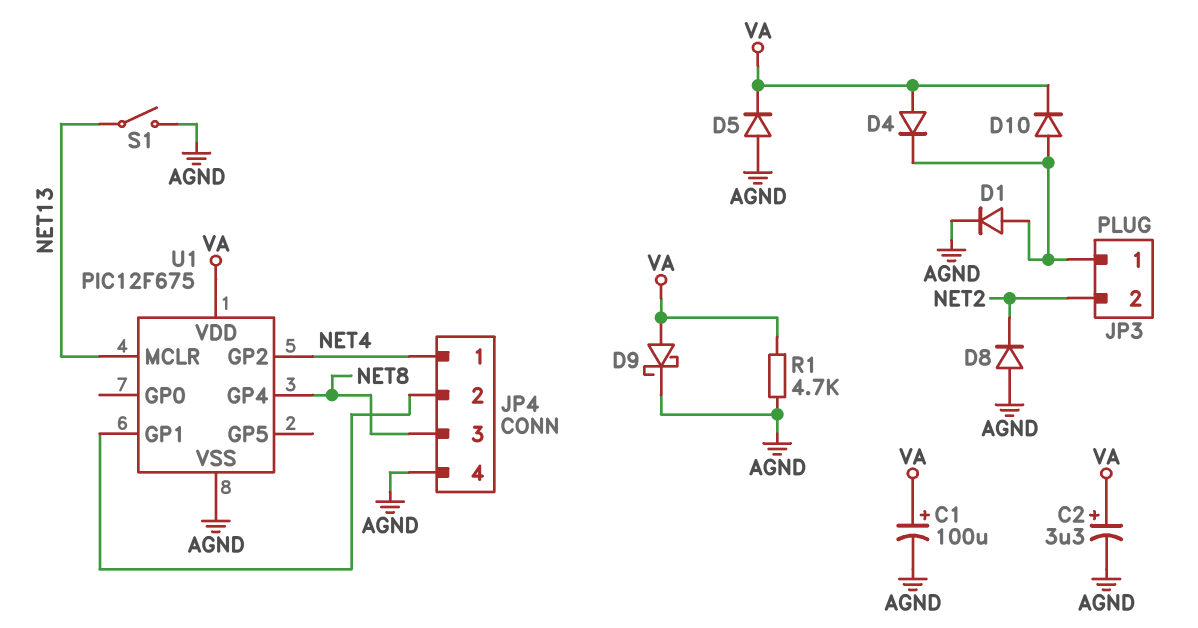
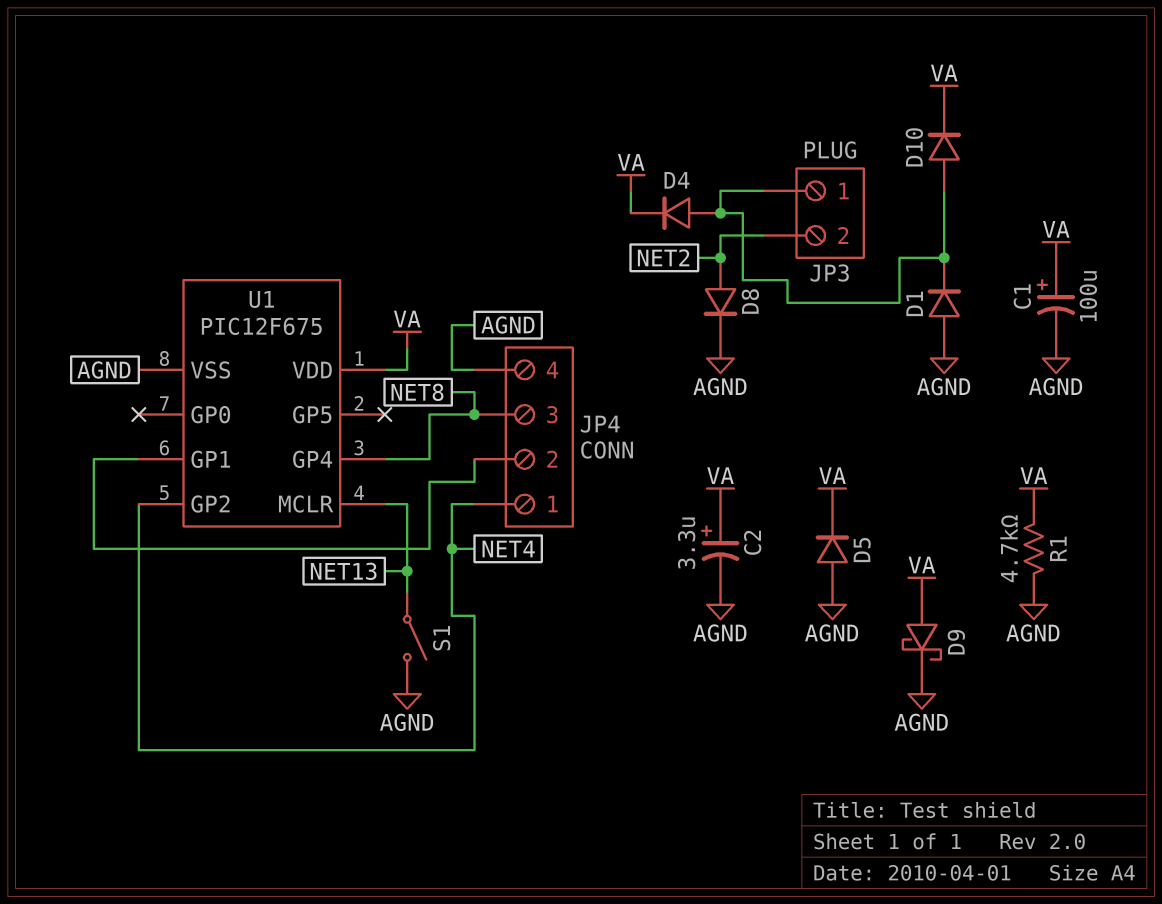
D1: diode (A JP3/1, K AGND) -> diode (A AGND, K JP3/1)
D4: diode (A VA, K JP3/1) -> diode (A JP3/1, K VA)
D8: diode (A AGND, K NET2) -> diode (A NET2, K AGND)

